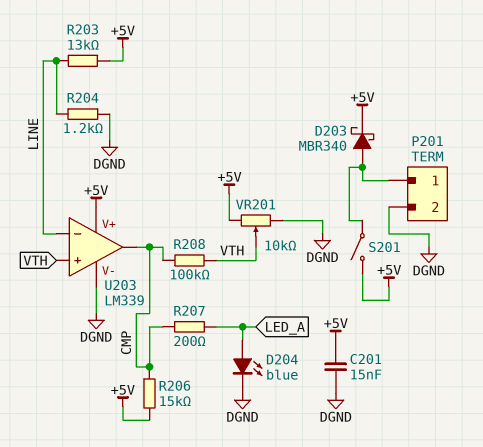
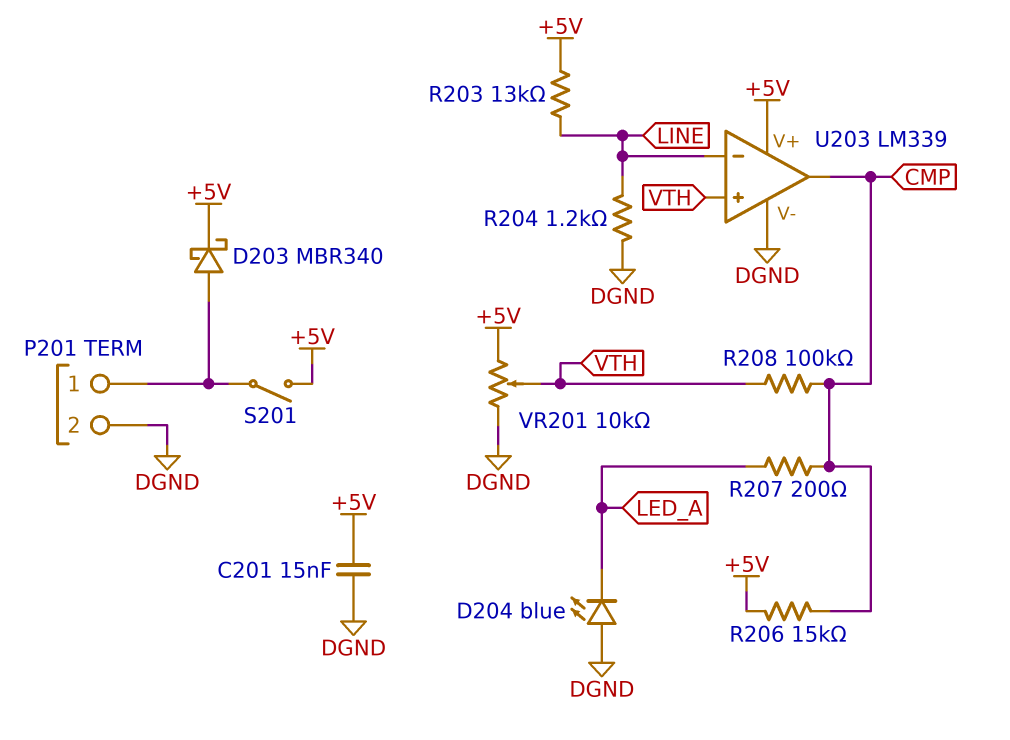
D204: LED blue (A LED_A, K DGND) -> LED blue (A DGND, K LED_A)

